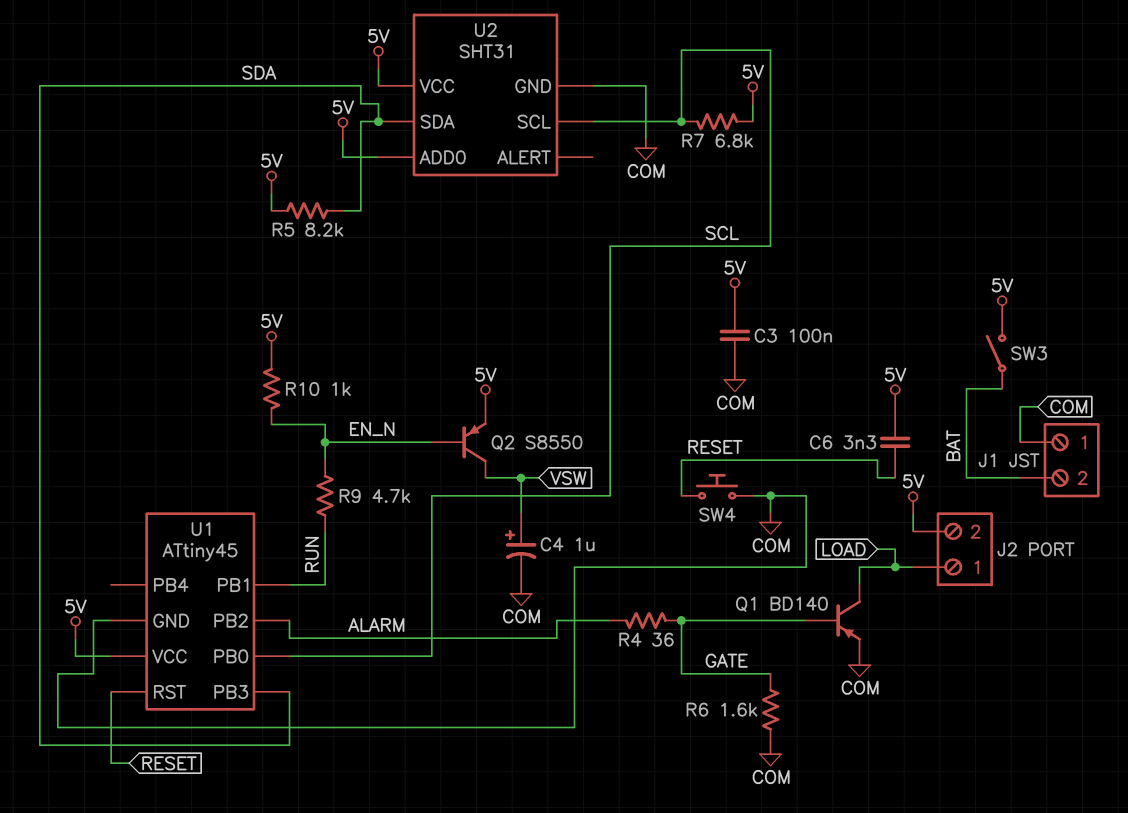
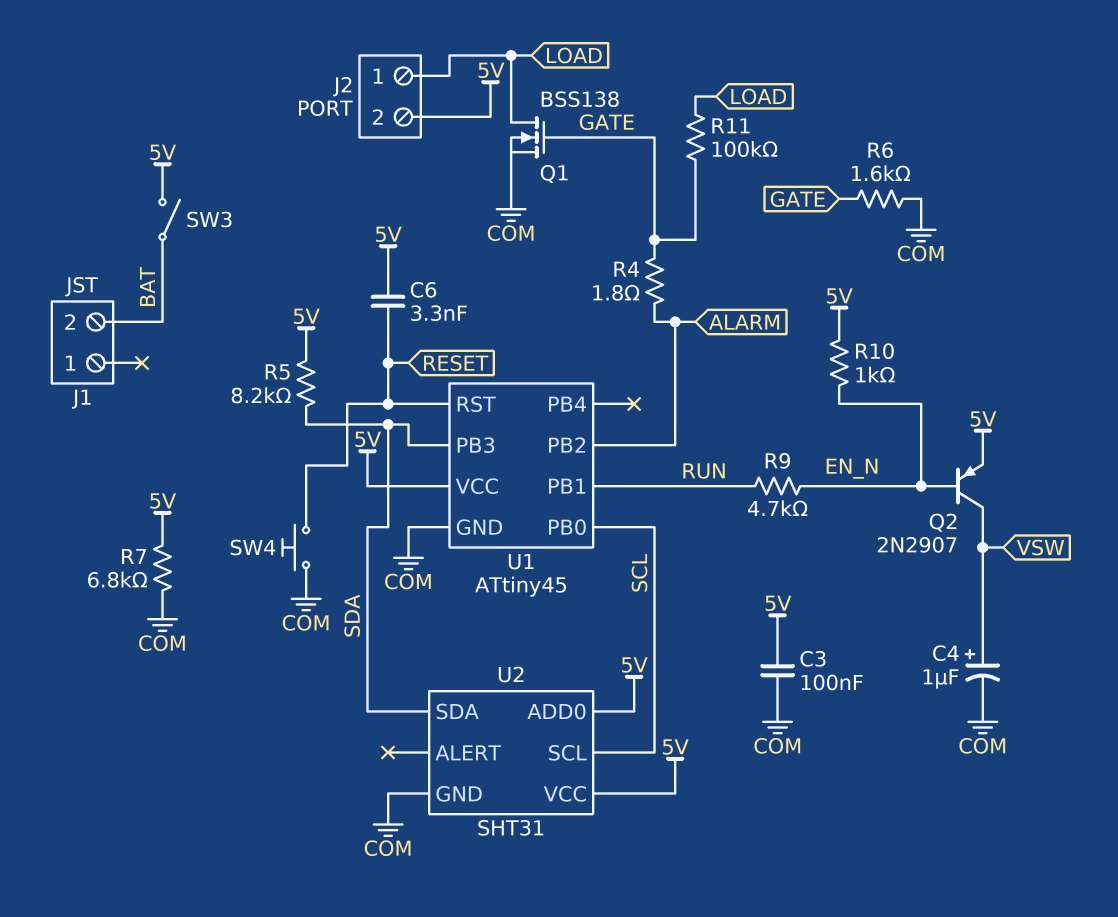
J1 pin 1: COM -> none
Q1: PNP BD140 (B GATE, C LOAD, E COM) -> NMOS BSS138 (G GATE, D LOAD, S COM)
Q2: PNP S8550 (B EN_N, C VSW, E 5V) -> PNP 2N2907 (B EN_N, C VSW, E 5V)
R4: 36 (ALARM, GATE) -> 1.8 (ALARM, GATE)
R7: 6.8k (5V, SCL) -> 6.8k (5V, COM)
R11: none -> 100k (GATE, LOAD)

